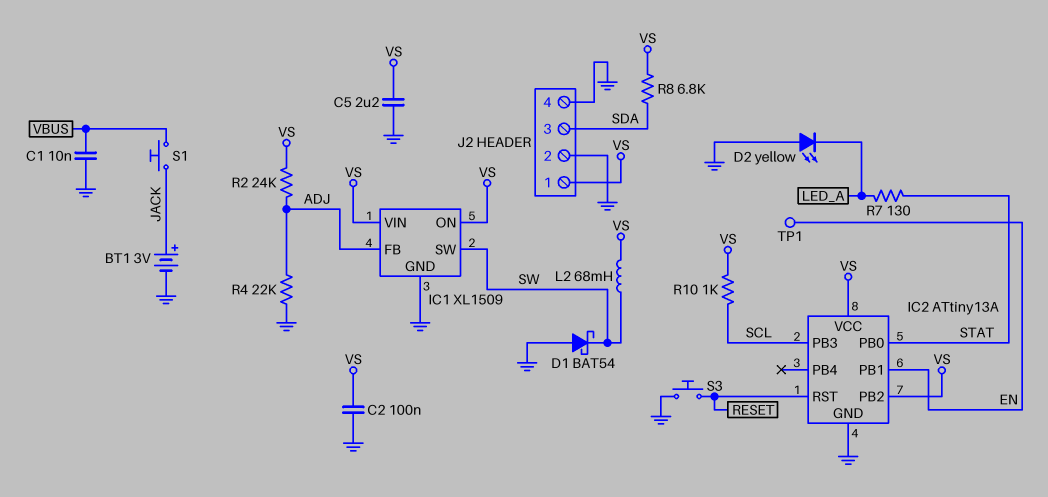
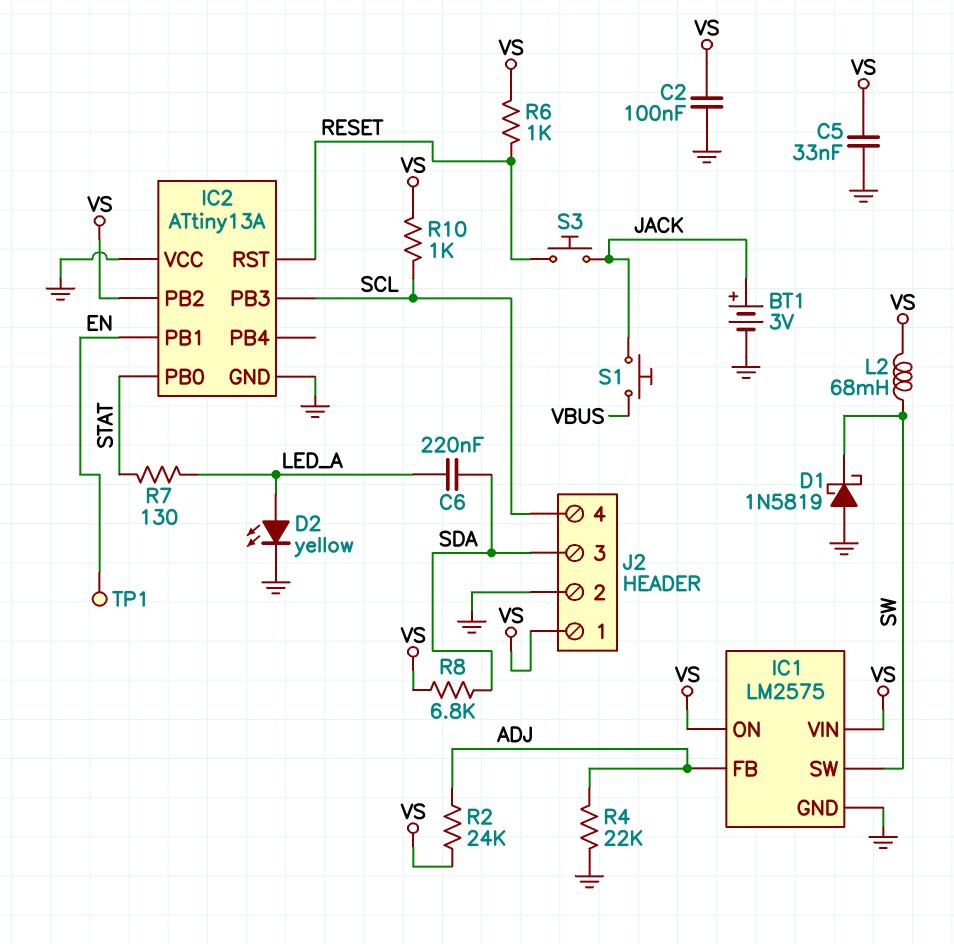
C1: 10nF (GND, VBUS) -> none
C5: 2.2uF (GND, VS) -> 33nF (GND, VS)
C6: none -> 220nF (LED_A, SDA)
D1: schottky BAT54 (A GND, K SW) -> schottky 1N5819 (A GND, K SW)
D2: LED yellow (A GND, K LED_A) -> LED yellow (A LED_A, K GND)
IC1: XL1509 -> LM2575
IC2 pin VCC: VS -> GND
J2 pin 4: GND -> SCL
R6: none -> 1k (RESET, VS)
S3: button (GND, RESET) -> button (JACK, RESET)

